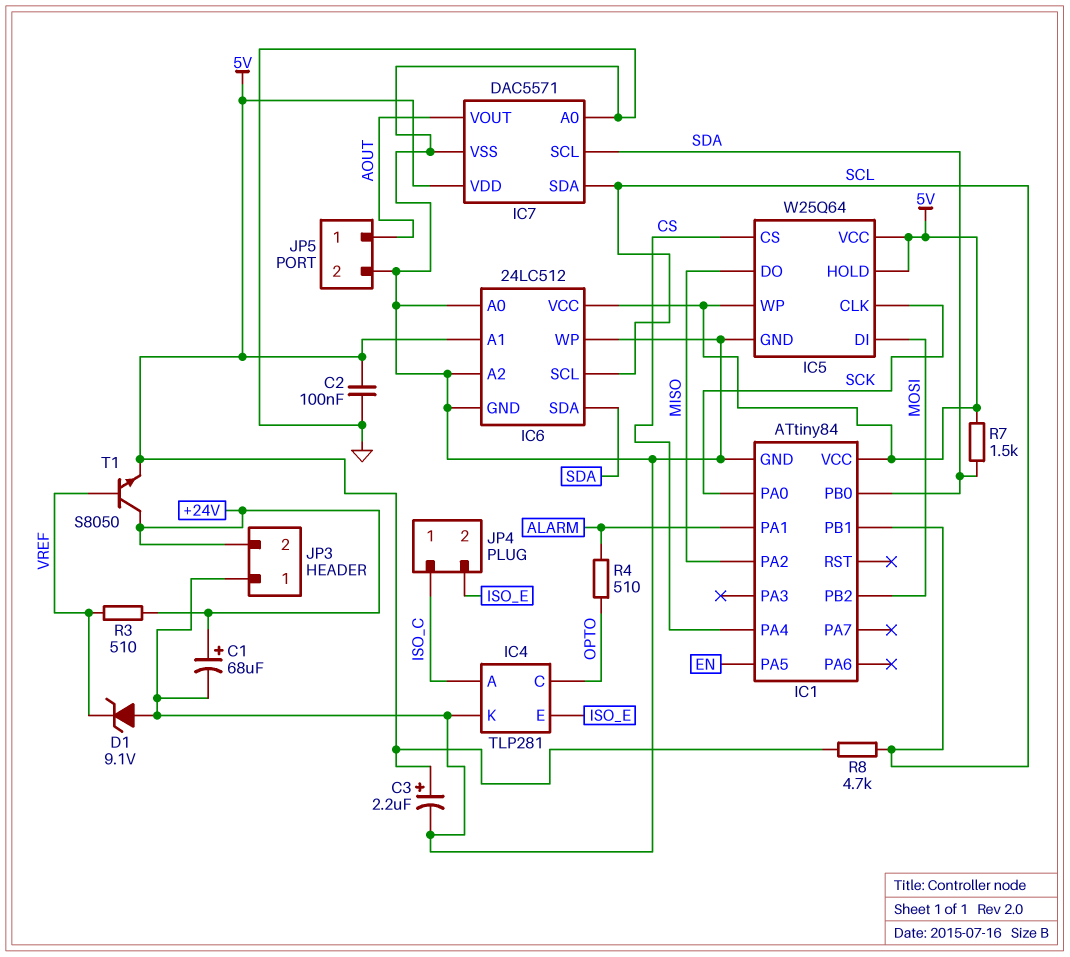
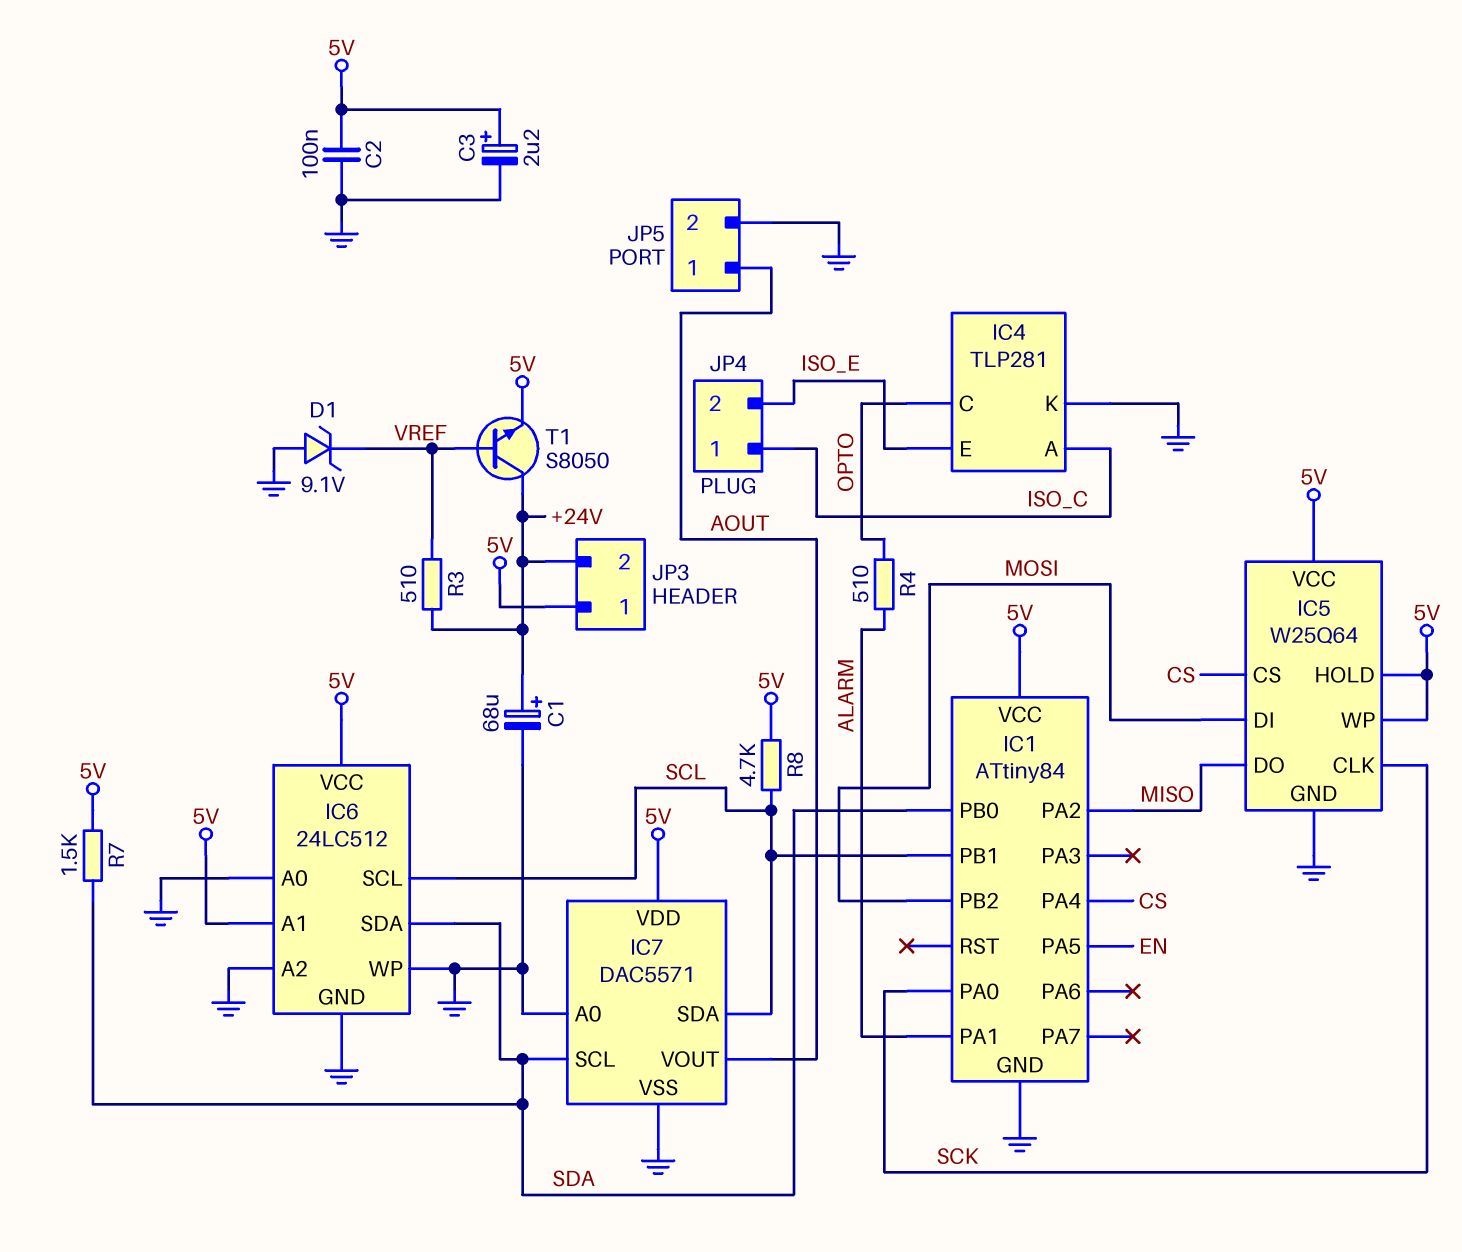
JP3 pin 1: GND -> 5V

